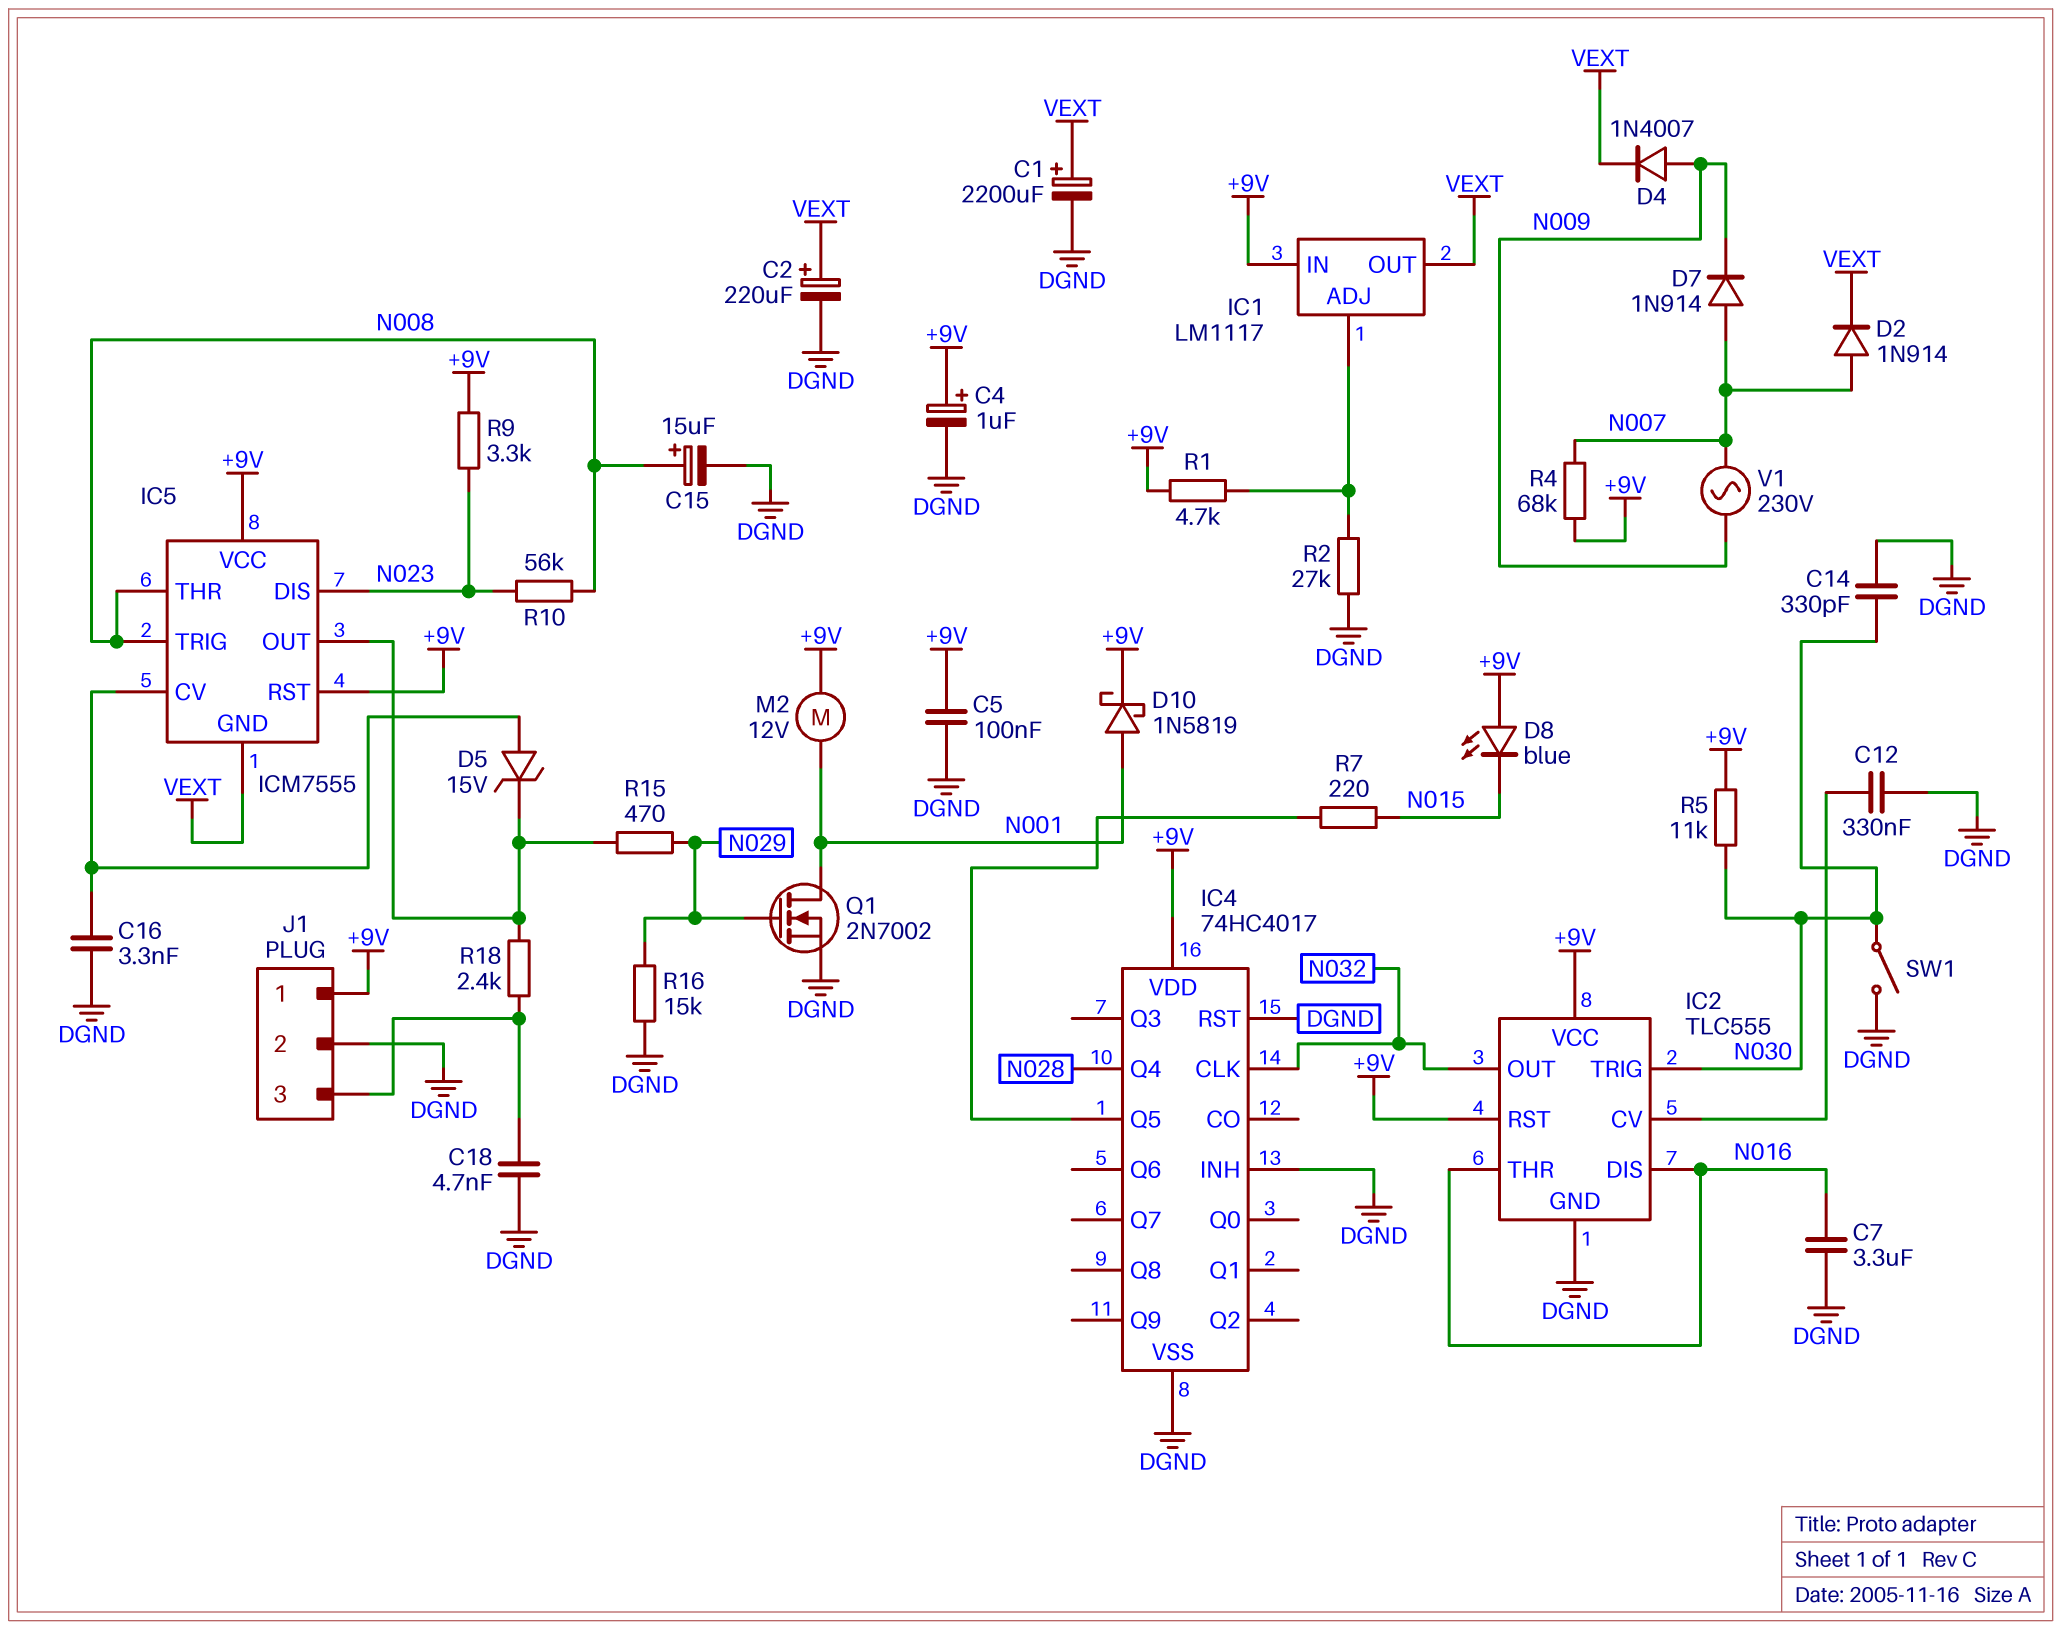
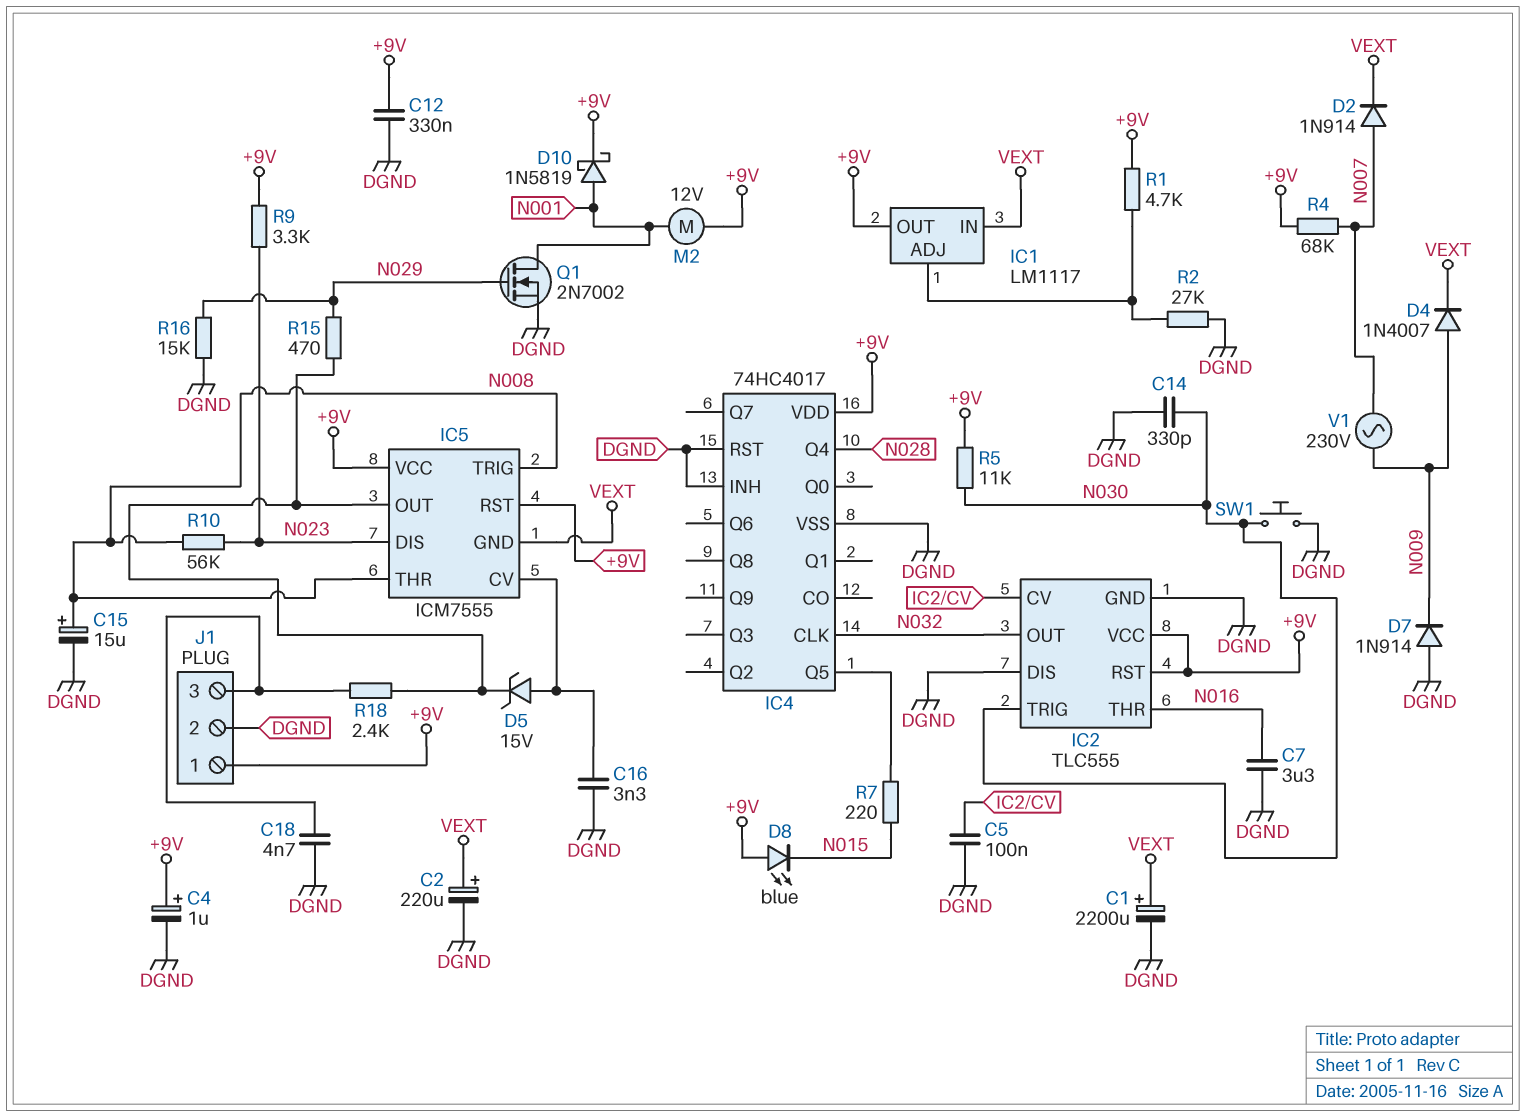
C5: 100nF (+9V, DGND) -> 100nF (DGND, IC2/CV)
C12: 330nF (DGND, IC2/CV) -> 330nF (+9V, DGND)
D7: diode 1N914 (A N007, K N009) -> diode 1N914 (A DGND, K N009)
IC1 pin IN: +9V -> VEXT
IC1 pin OUT: VEXT -> +9V
IC2 pin DIS: N016 -> DGND
SW1: switch (DGND, N030) -> button (DGND, N030)

